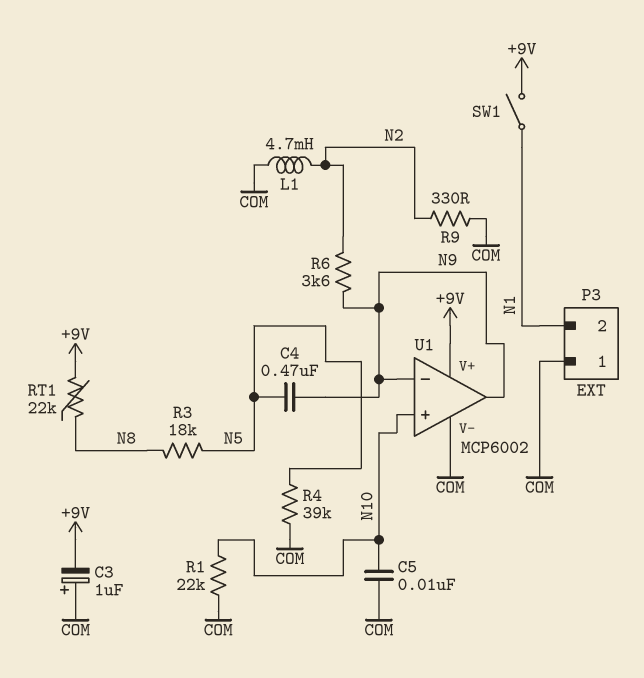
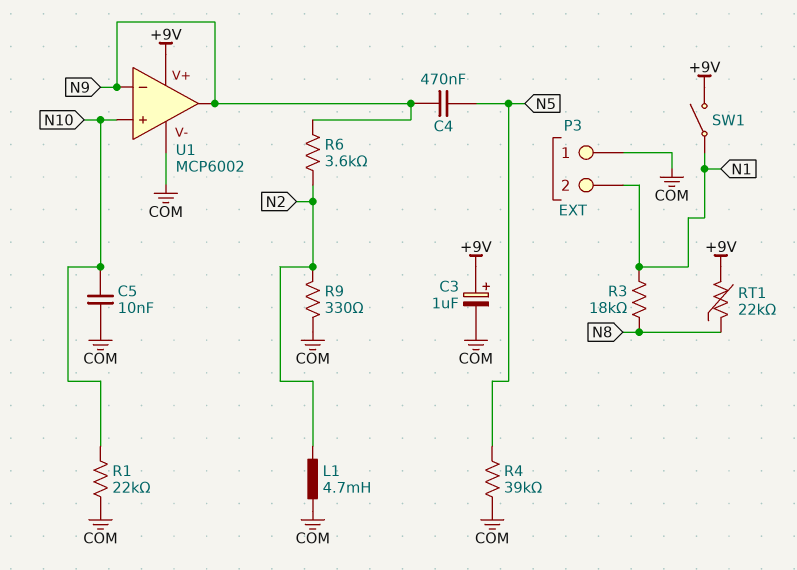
C3: 1uF (plus COM, minus +9V) -> 1uF (plus +9V, minus COM)
R3: 18k (N5, N8) -> 18k (N1, N8)

